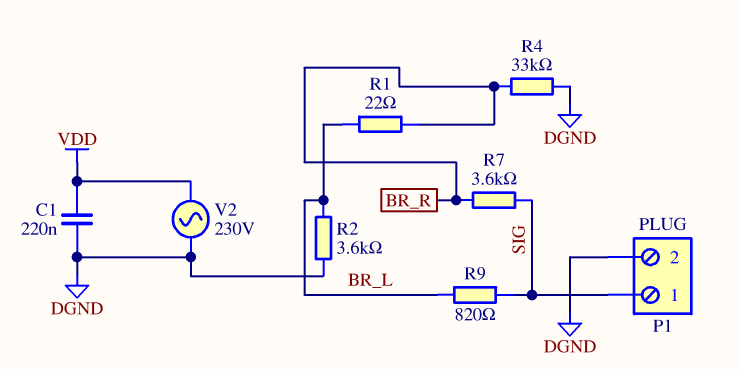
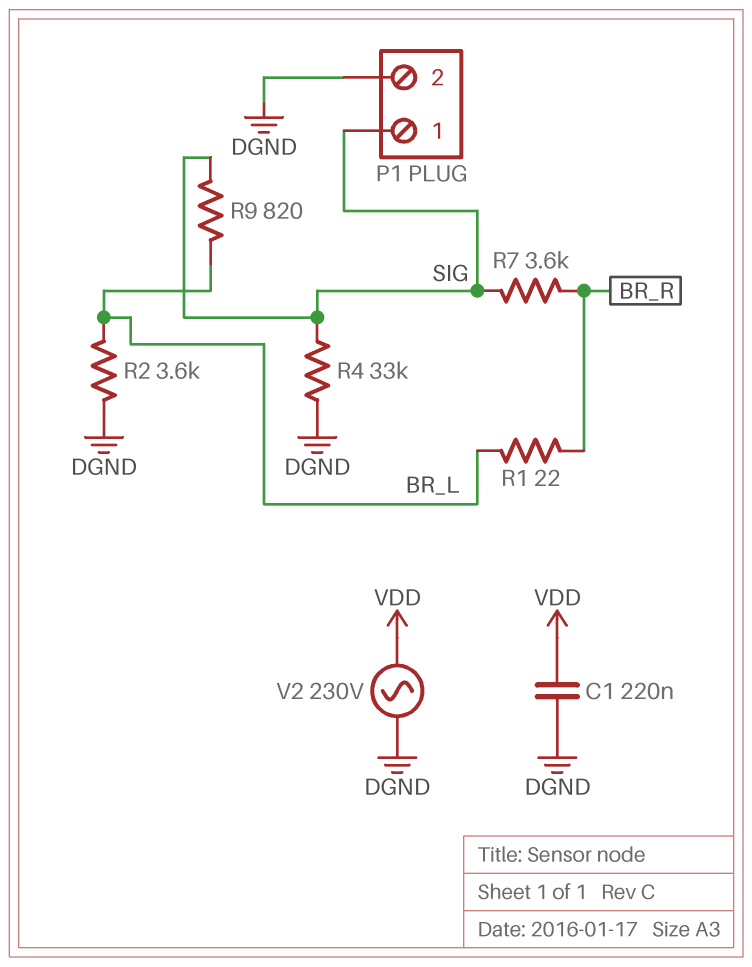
R4: 33k (BR_R, DGND) -> 33k (DGND, SIG)

